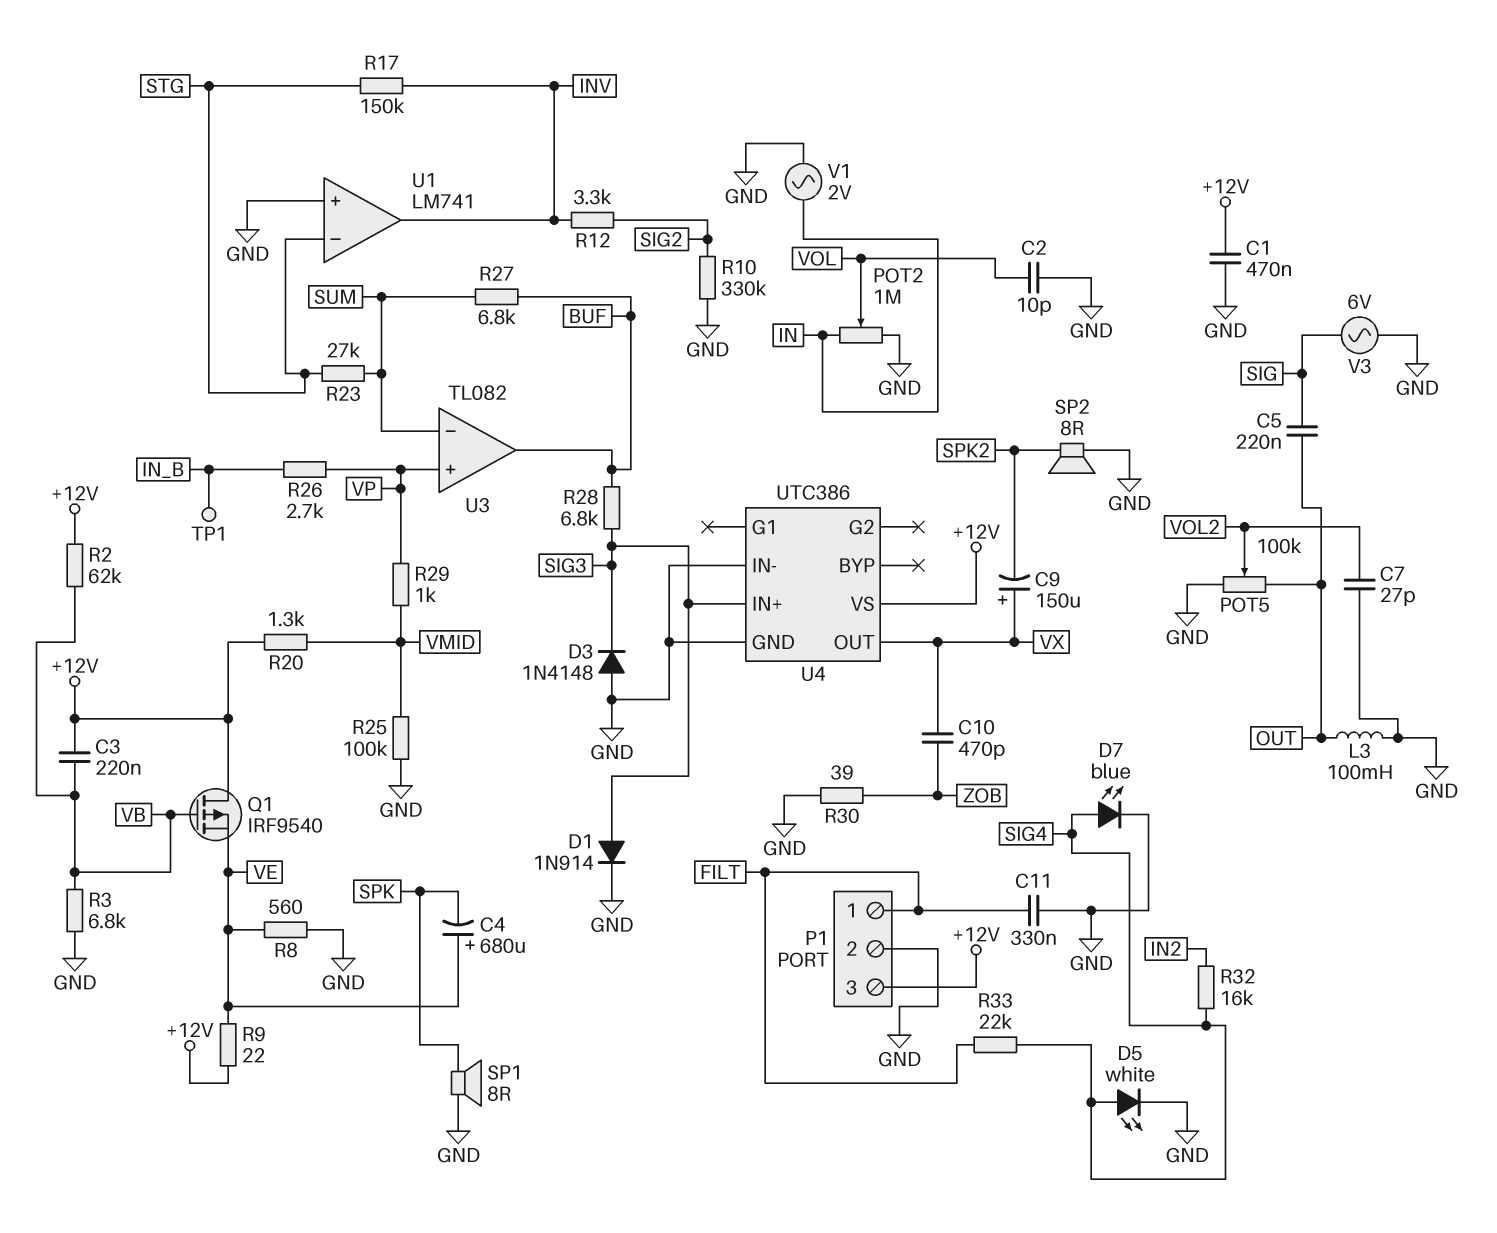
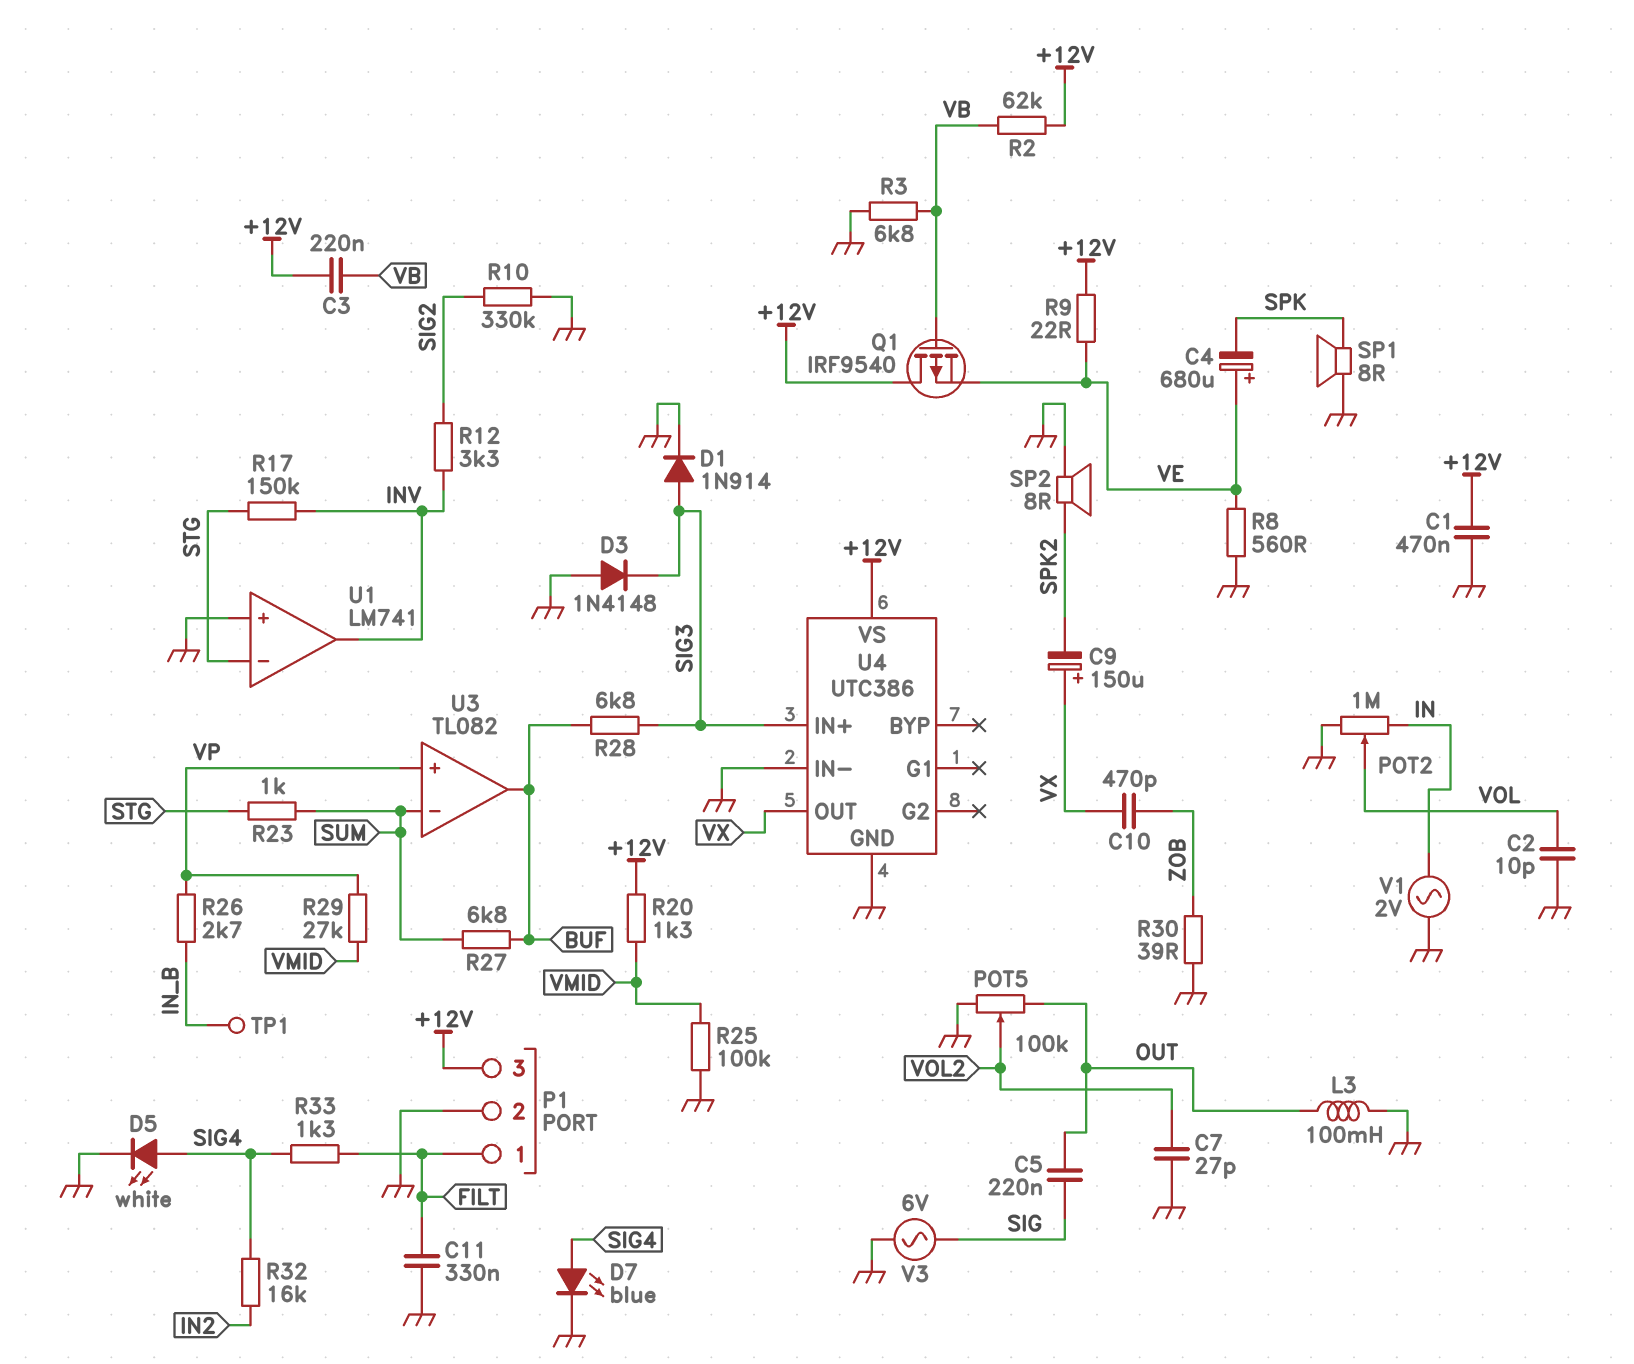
R23: 27k (STG, SUM) -> 1k (STG, SUM)
R29: 1k (VMID, VP) -> 27k (VMID, VP)
R33: 22k (FILT, SIG4) -> 1.3k (FILT, SIG4)

